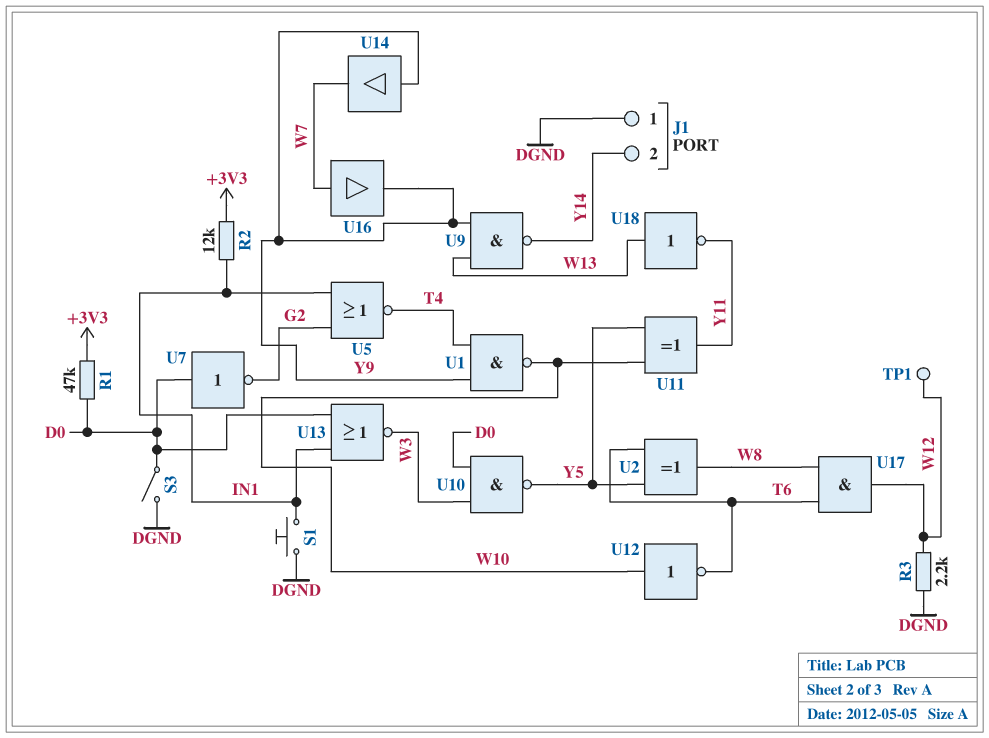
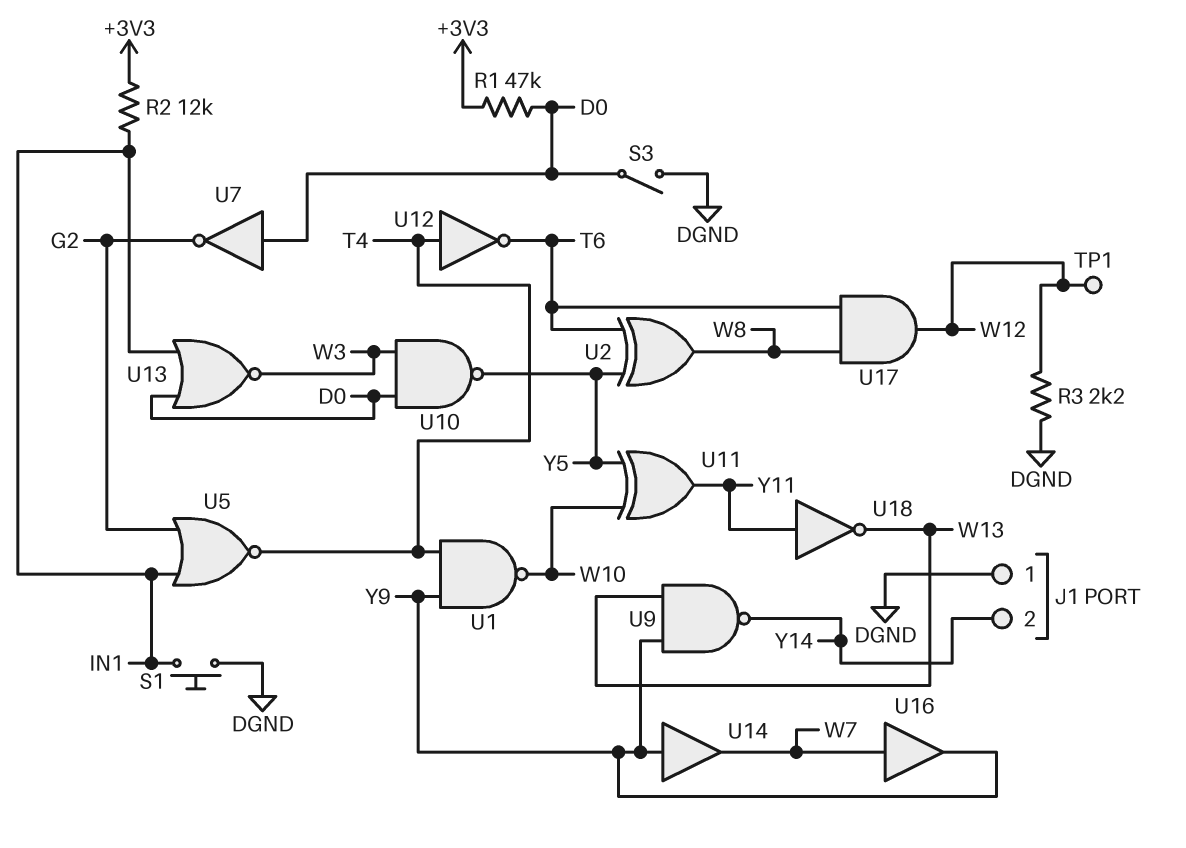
U12: NOT (in W10, out T6) -> NOT (in T4, out T6)
U18: NOT (in W13, out Y11) -> NOT (in Y11, out W13)

